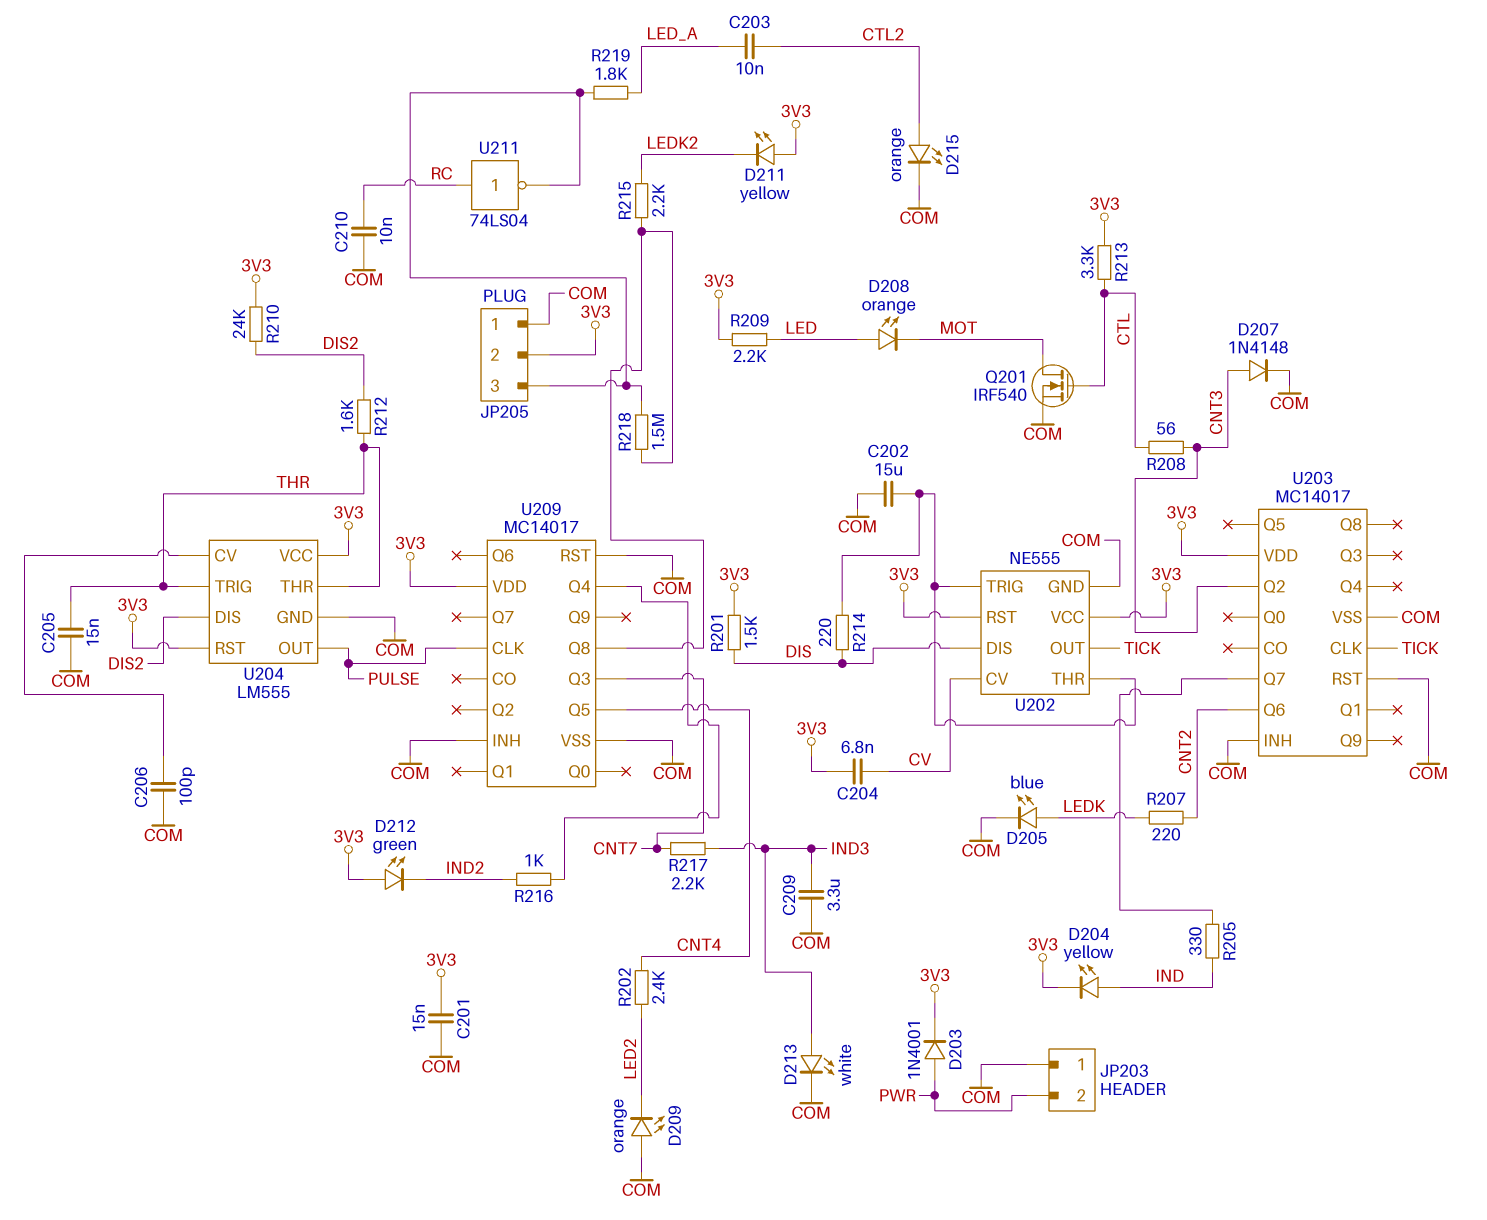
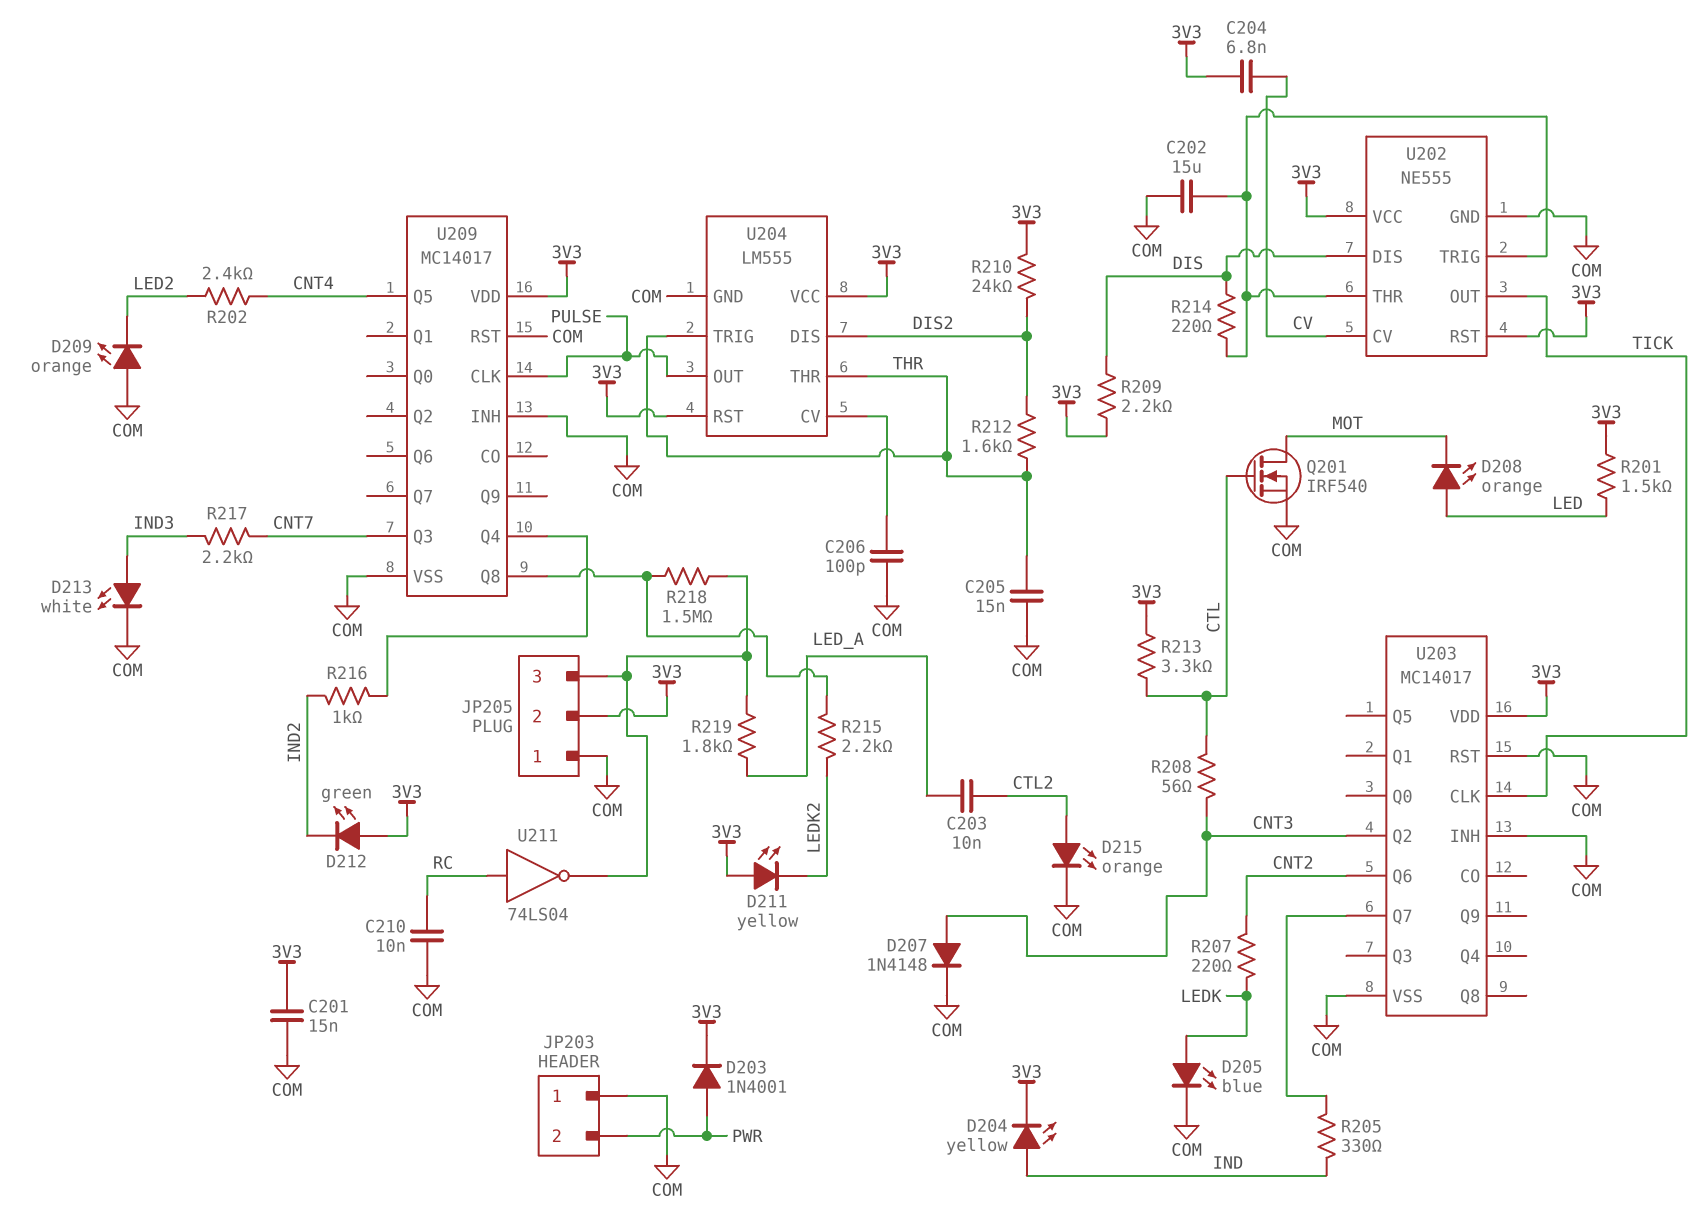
C209: 3.3uF (COM, IND3) -> none
R201: 1.5k (3V3, DIS) -> 1.5k (3V3, LED)
R209: 2.2k (3V3, LED) -> 2.2k (3V3, DIS)

